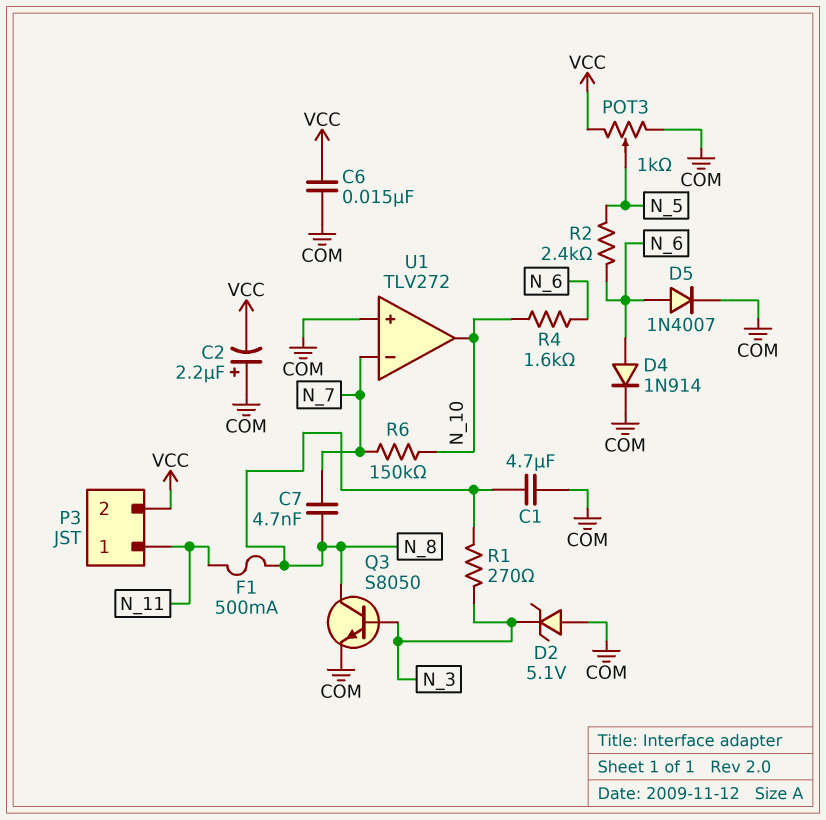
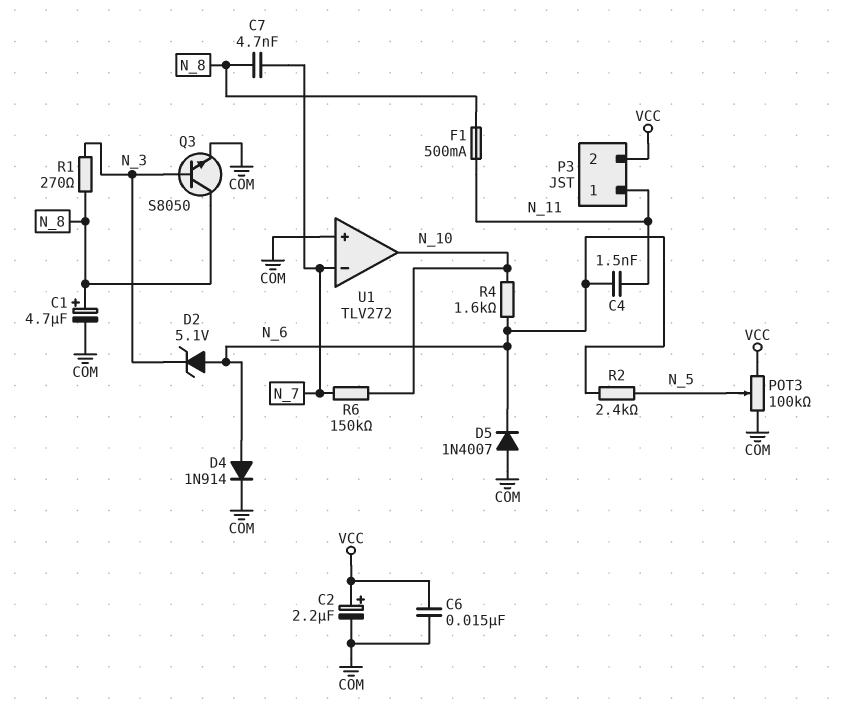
C1: 4.7uF (COM, N_8) -> 4.7uF (plus N_8, minus COM)
C2: 2.2uF (plus COM, minus VCC) -> 2.2uF (plus VCC, minus COM)
C4: none -> 1.5nF (N_6, N_11)
D2: zener 5.1V (A COM, K N_3) -> zener 5.1V (A N_6, K N_3)
D5: diode 1N4007 (A N_6, K COM) -> diode 1N4007 (A COM, K N_6)
POT3: 1k (COM, VCC, wiper N_5) -> 100k (COM, VCC, wiper N_5)

